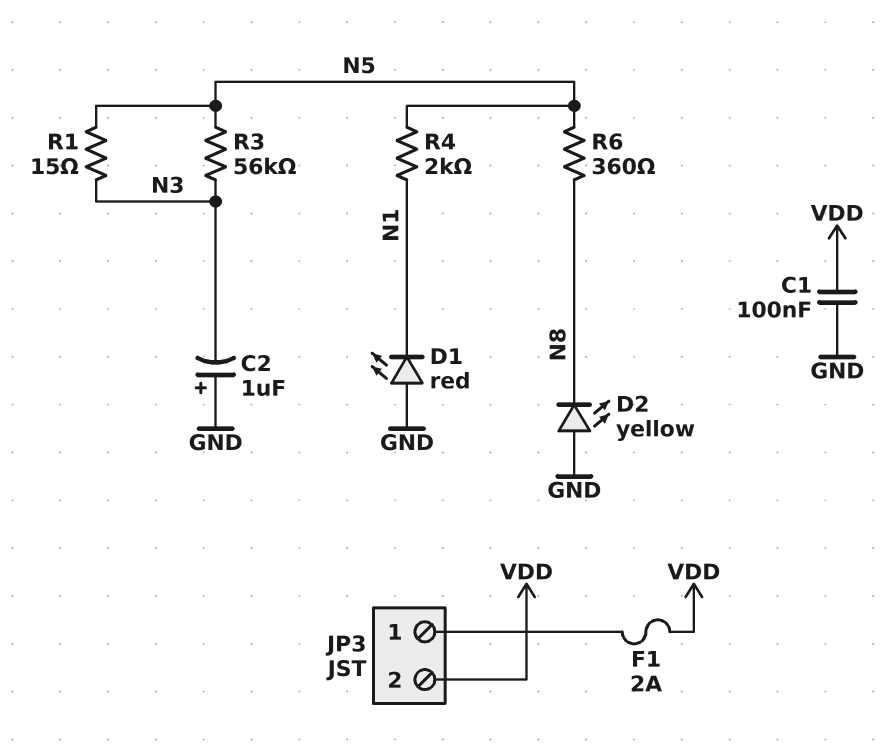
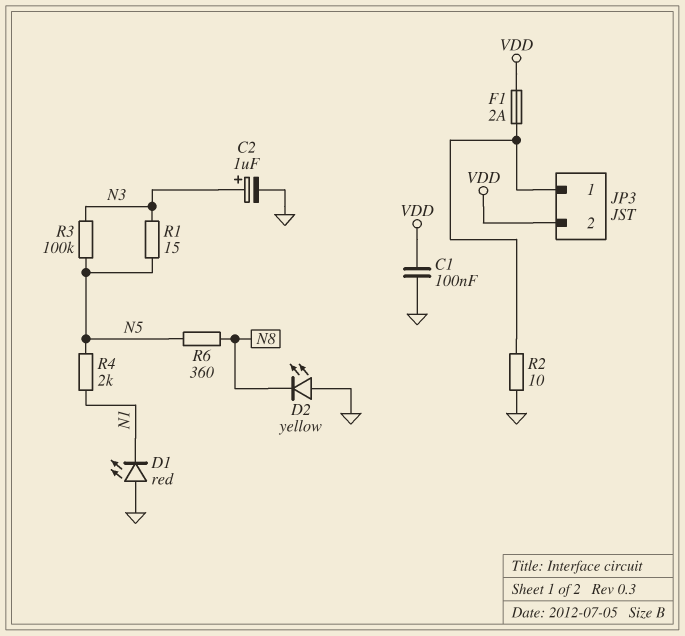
C2: 1uF (plus GND, minus N3) -> 1uF (plus N3, minus GND)
R2: none -> 10 (GND, JP3/1)
R3: 56k (N3, N5) -> 100k (N3, N5)

